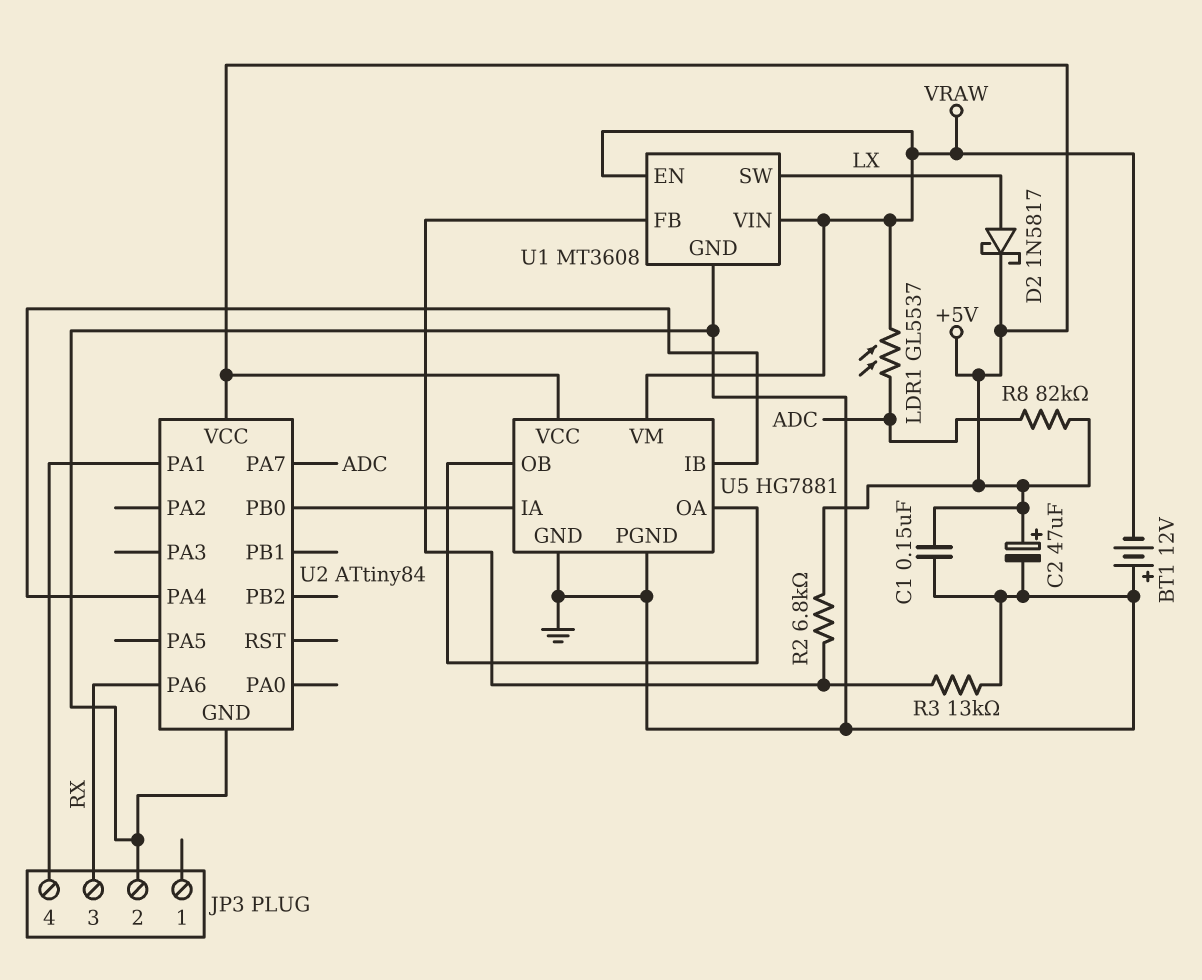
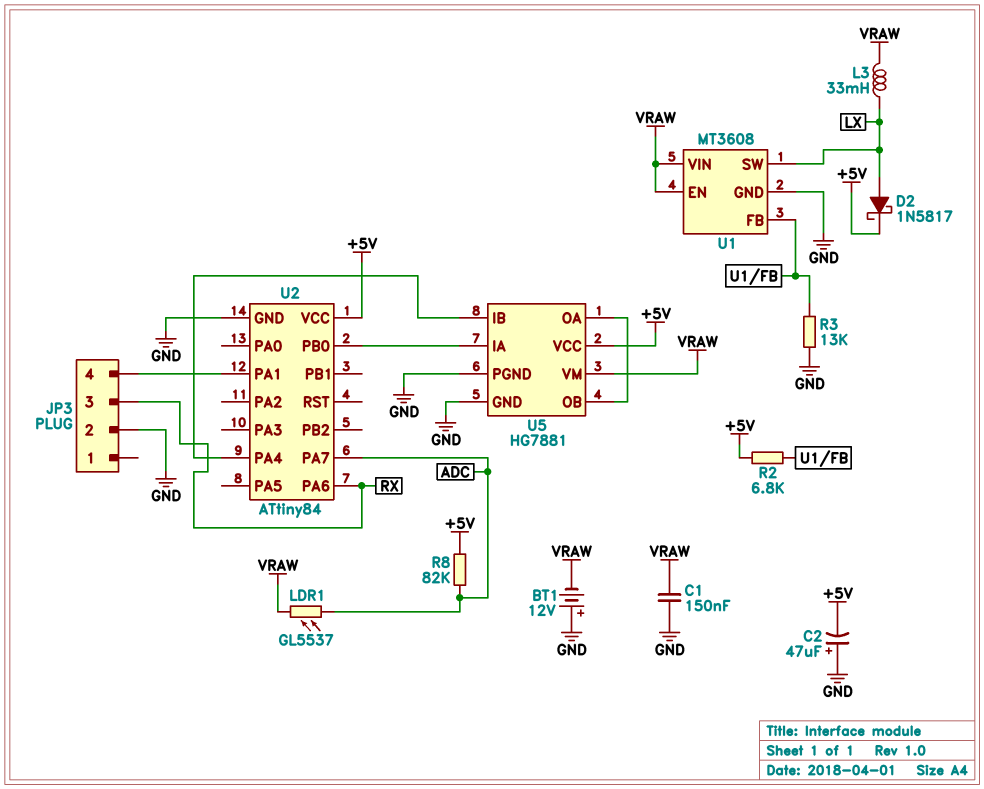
C1: 150nF (+5V, GND) -> 150nF (GND, VRAW)
C2: 47uF (plus +5V, minus GND) -> 47uF (plus GND, minus +5V)
L3: none -> 33mH (LX, VRAW)

